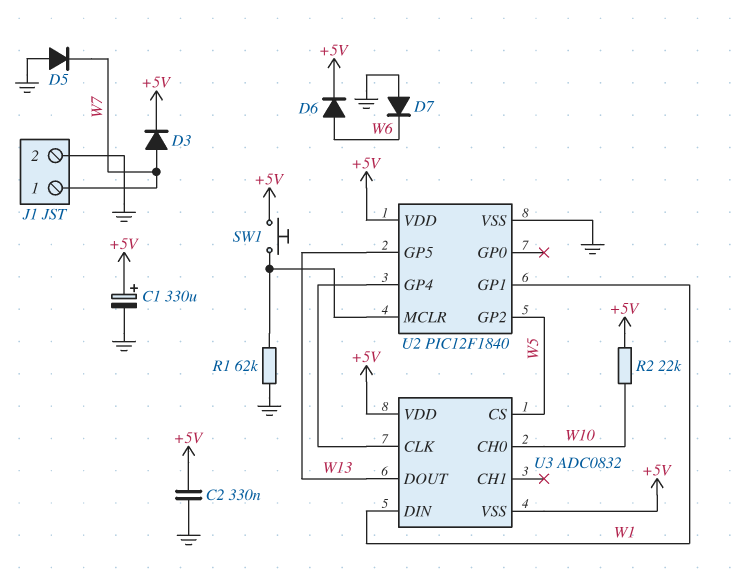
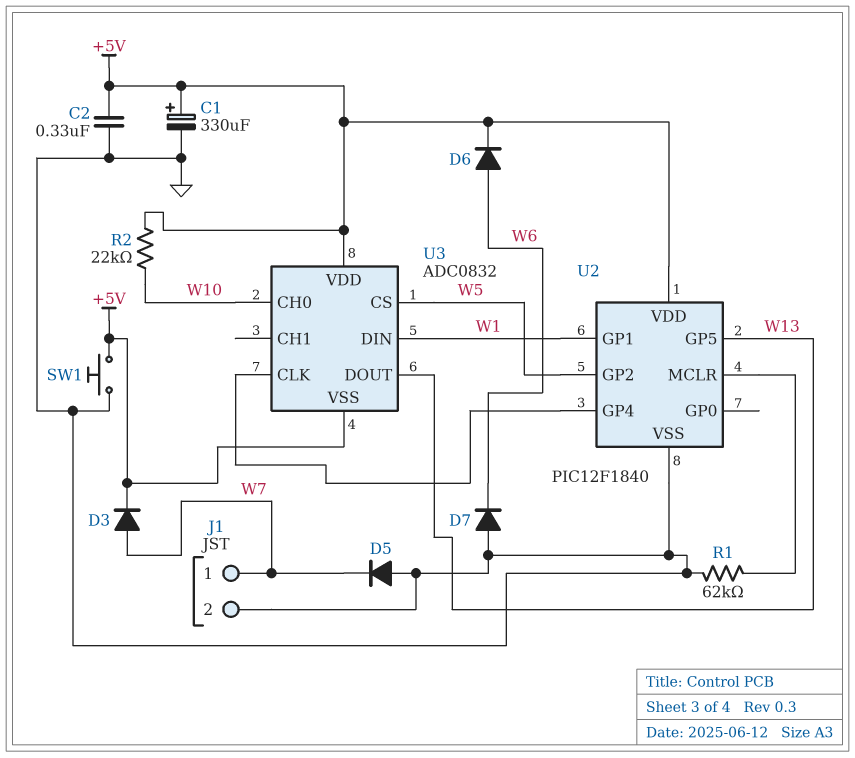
SW1: button (+5V, U2/MCLR) -> button (+5V, GND)

